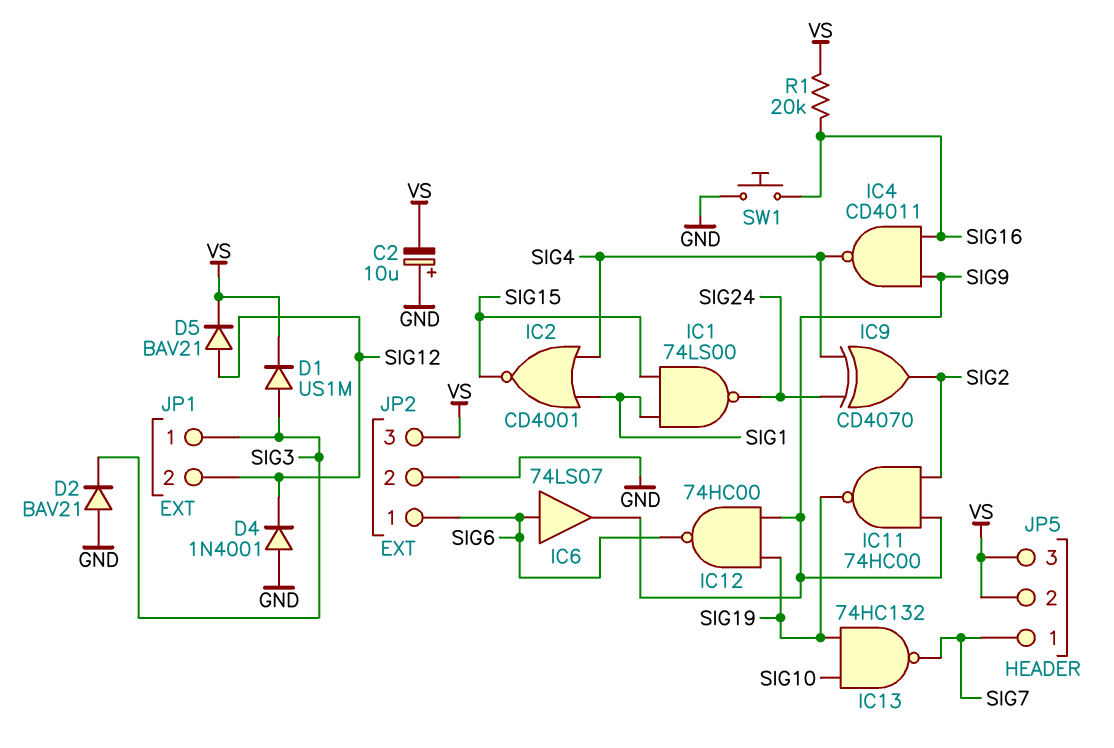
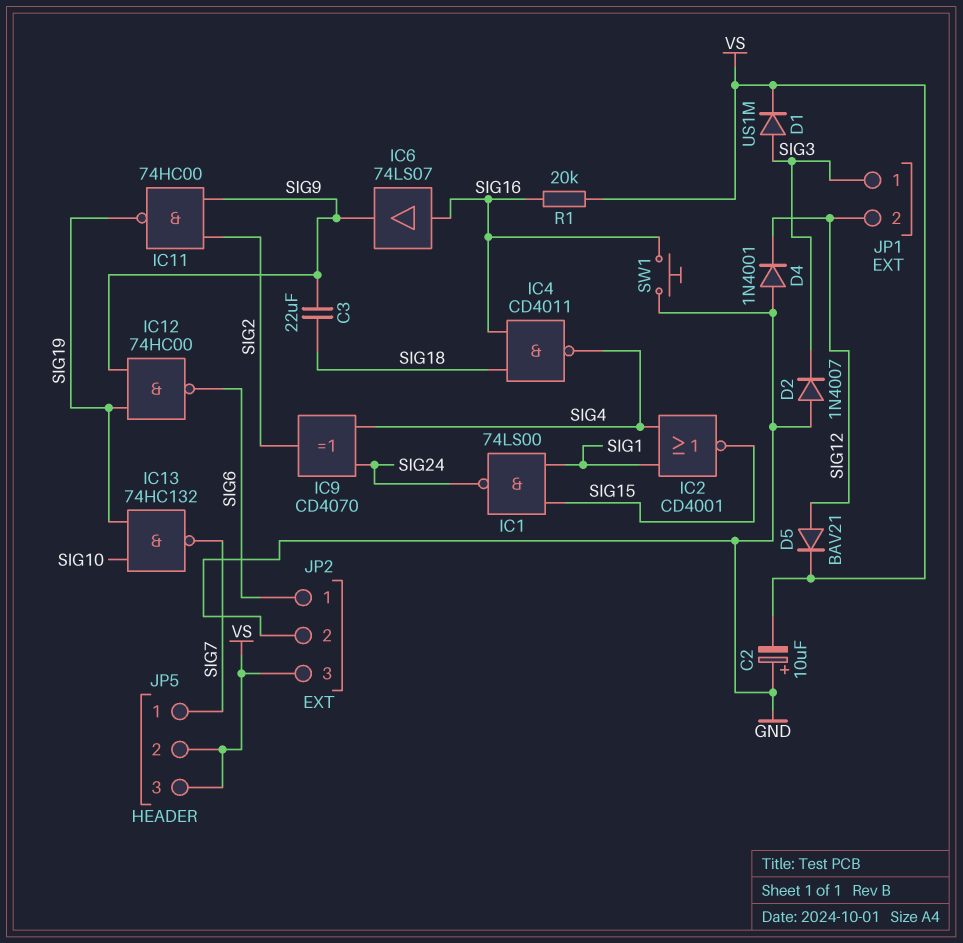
C3: none -> 22uF (SIG9, SIG18)
D2: diode BAV21 (A GND, K SIG3) -> diode 1N4007 (A GND, K SIG3)
IC4: NAND CD4011 (in SIG9, in SIG16, out SIG4) -> NAND CD4011 (in SIG16, in SIG18, out SIG4)
IC6: buffer 74LS07 (in SIG6, out SIG9) -> buffer 74LS07 (in SIG16, out SIG9)

